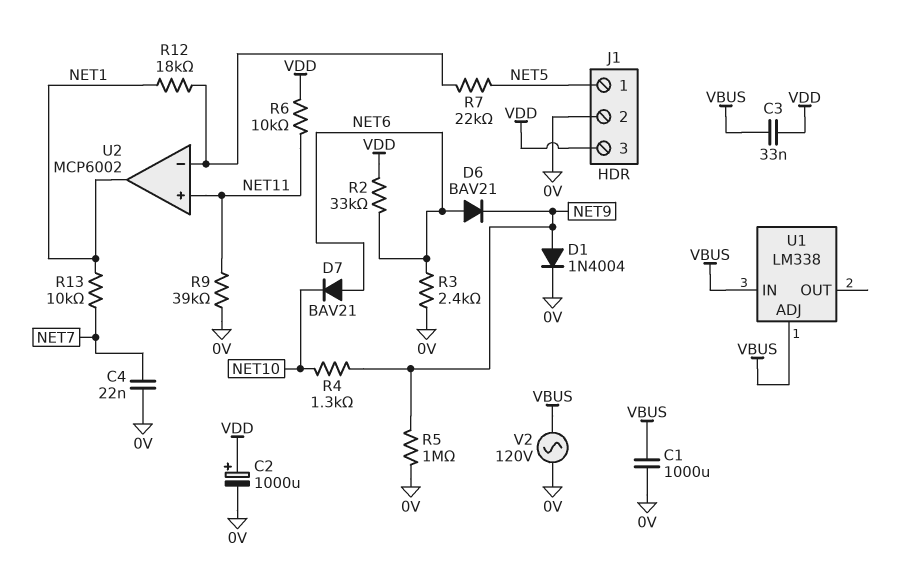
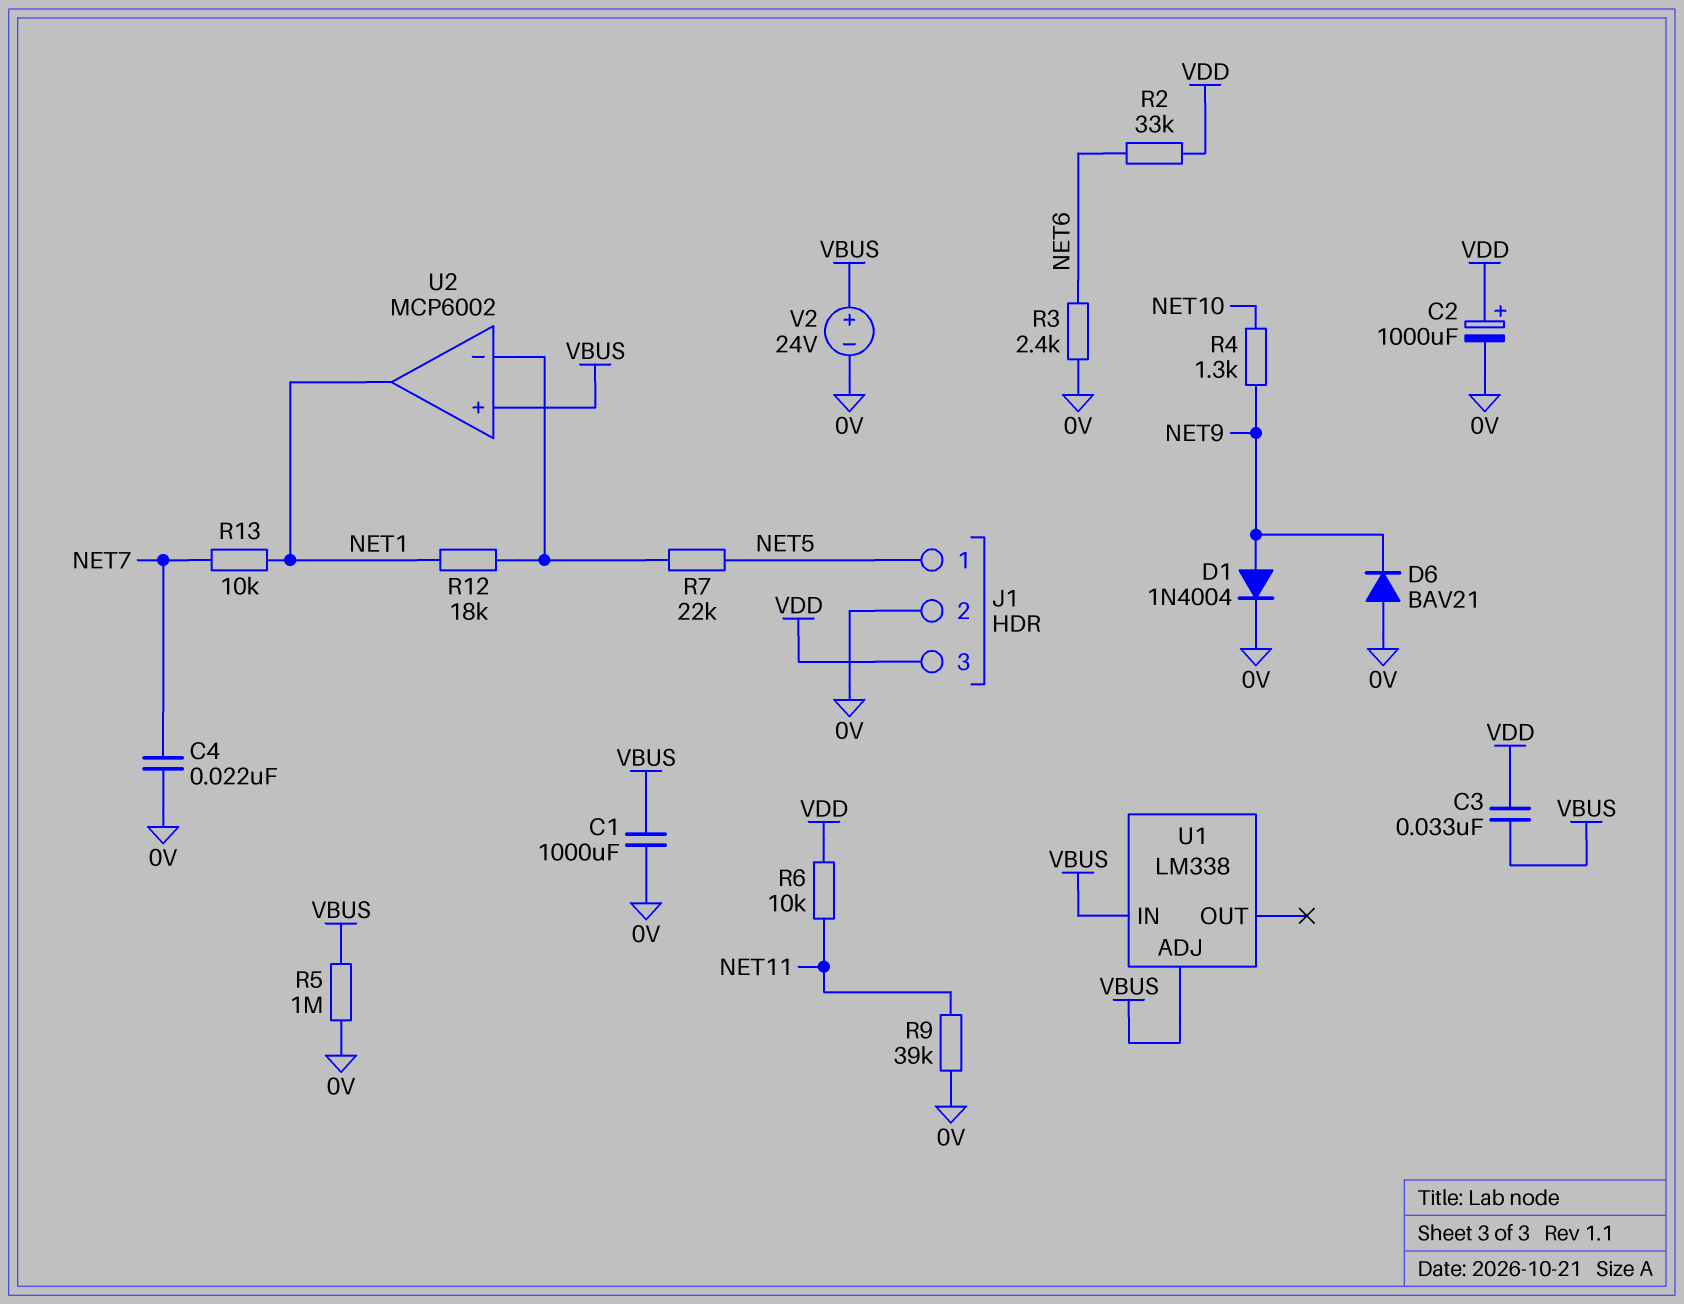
D6: diode BAV21 (A NET6, K NET9) -> diode BAV21 (A 0V, K NET9)
D7: diode BAV21 (A NET6, K NET10) -> none
R5: 1M (0V, NET9) -> 1M (0V, VBUS)
U2 pin in+: NET11 -> VBUS
V2: AC 120V (0V, VBUS) -> 24V (plus VBUS, minus 0V)

